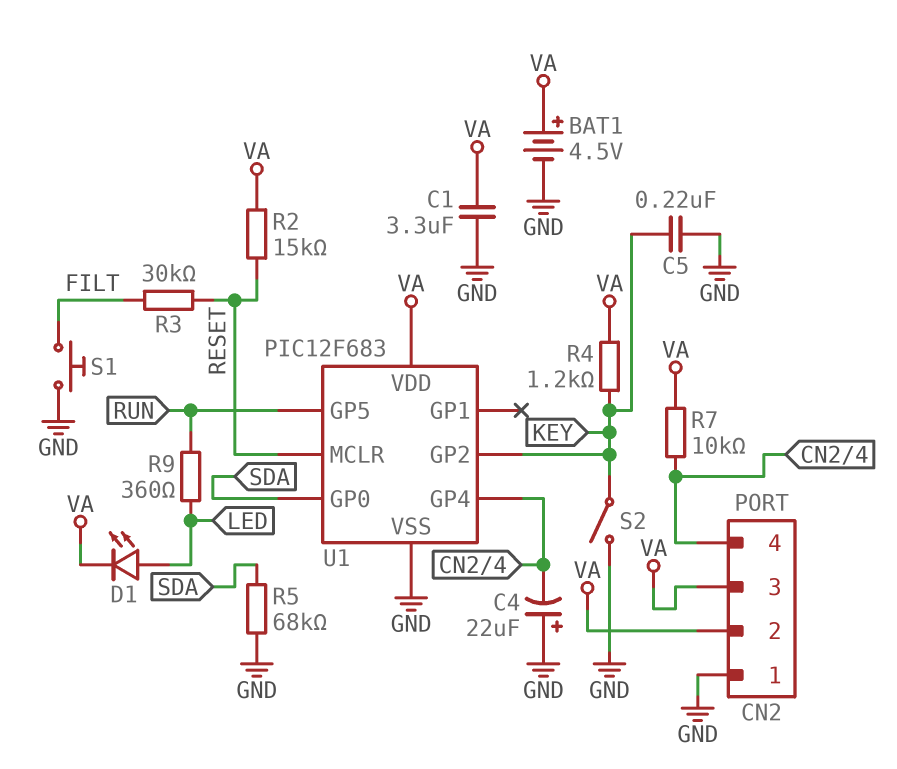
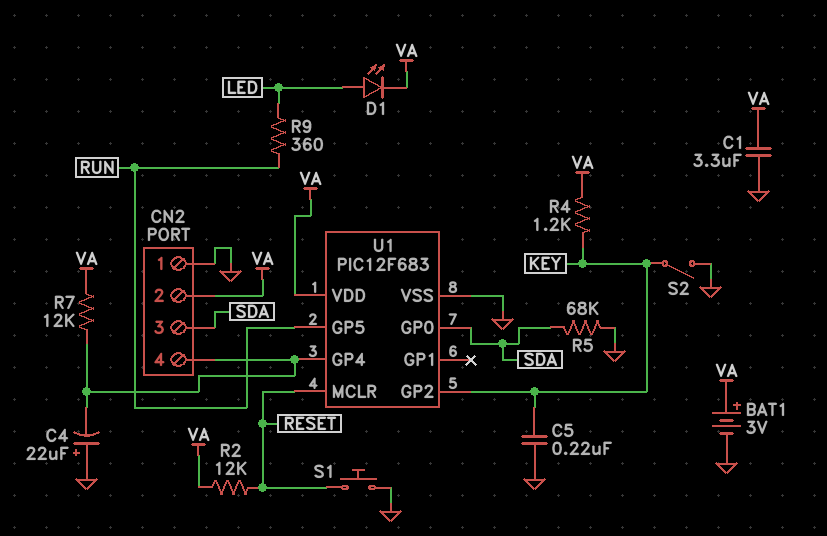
BAT1: 4.5V (plus VA, minus GND) -> 3V (plus VA, minus GND)
CN2 pin 3: VA -> SDA
R2: 15k (RESET, VA) -> 12k (RESET, VA)
R3: 30k (FILT, RESET) -> none
R7: 10k (CN2/4, VA) -> 12k (CN2/4, VA)
S1: button (FILT, GND) -> button (GND, RESET)

